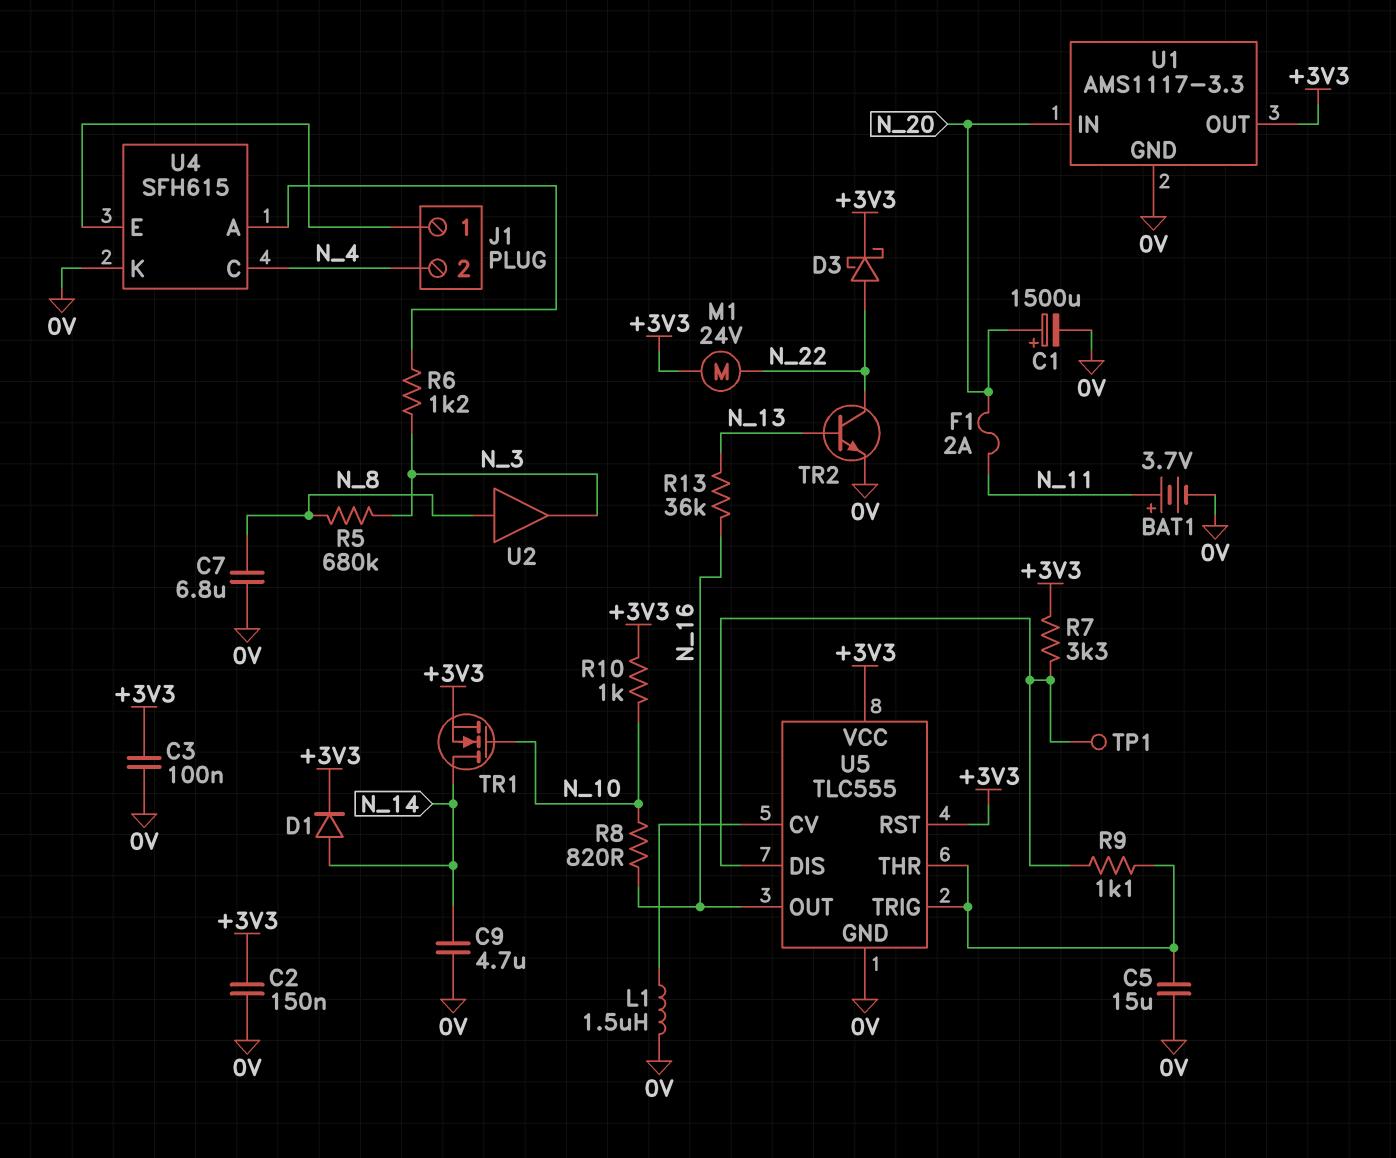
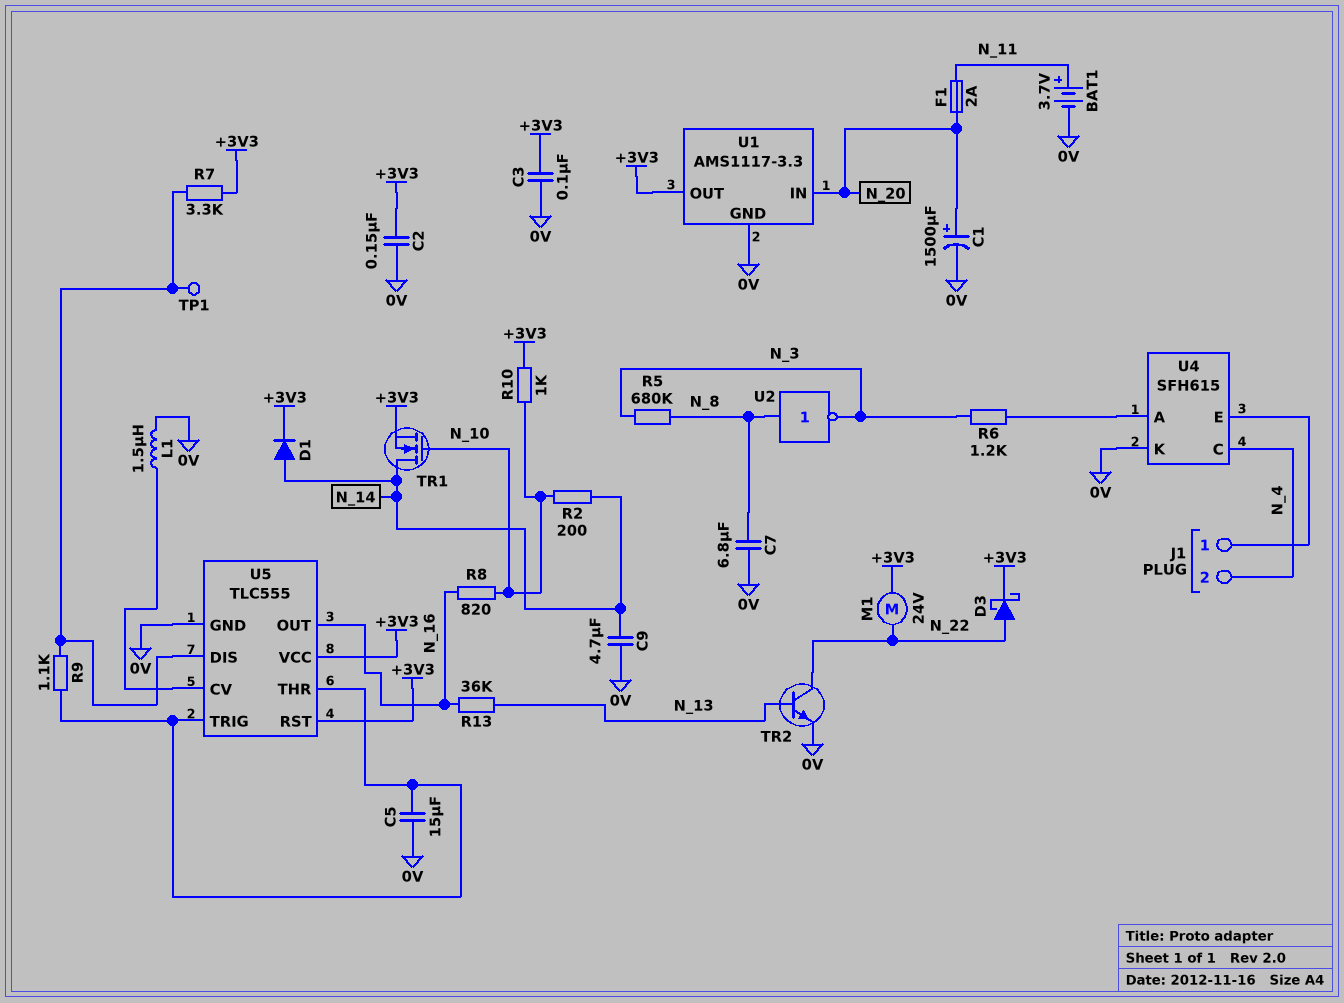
R2: none -> 200 (N_10, N_14)
U2: buffer (in N_8, out N_3) -> NOT (in N_8, out N_3)

